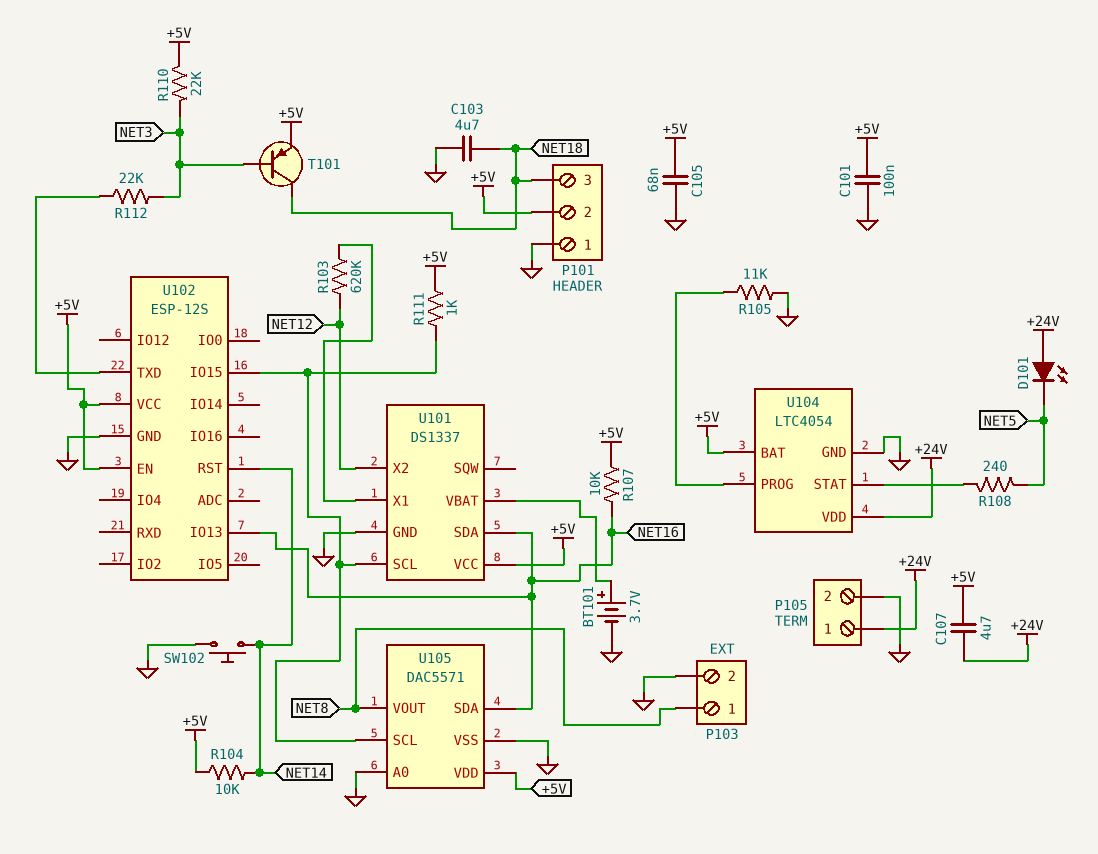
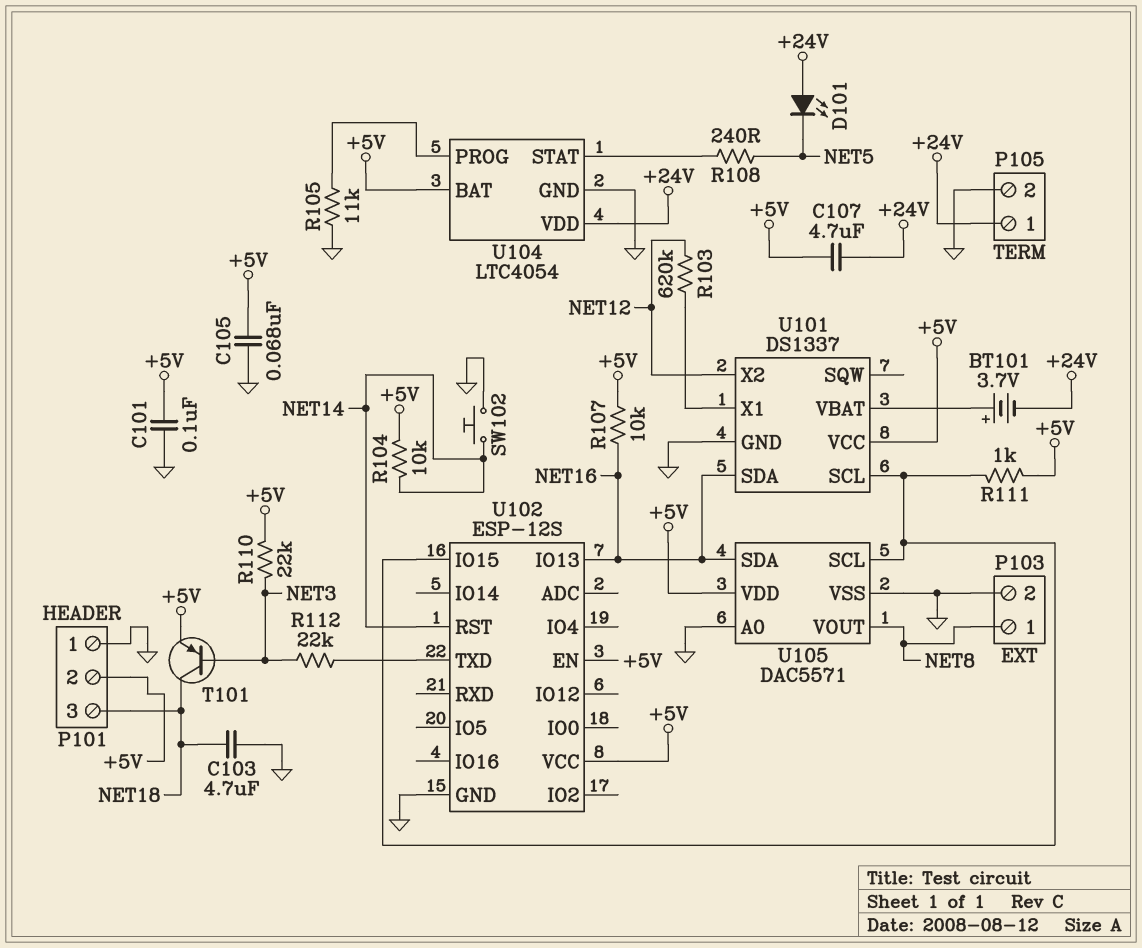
BT101: 3.7V (plus U101/VBAT, minus GND) -> 3.7V (plus U101/VBAT, minus +24V)

